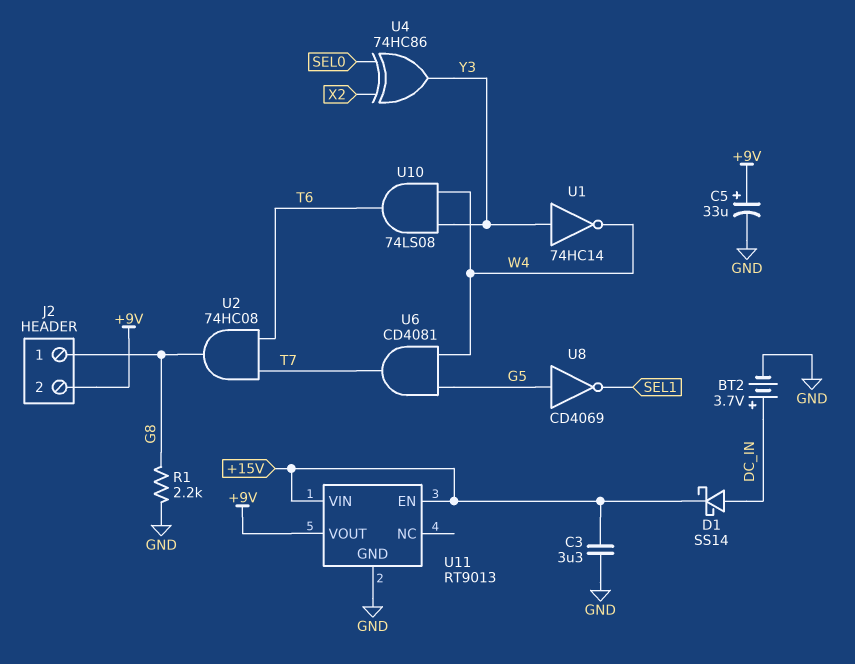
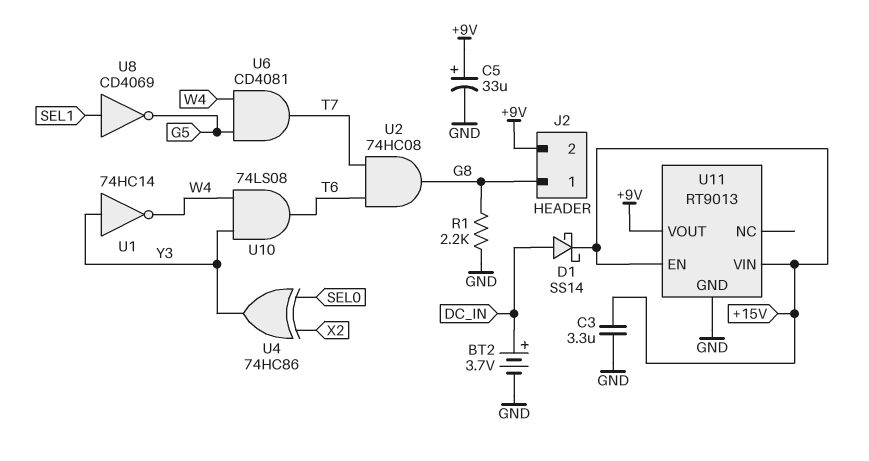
U8: NOT CD4069 (in G5, out SEL1) -> NOT CD4069 (in SEL1, out G5)

